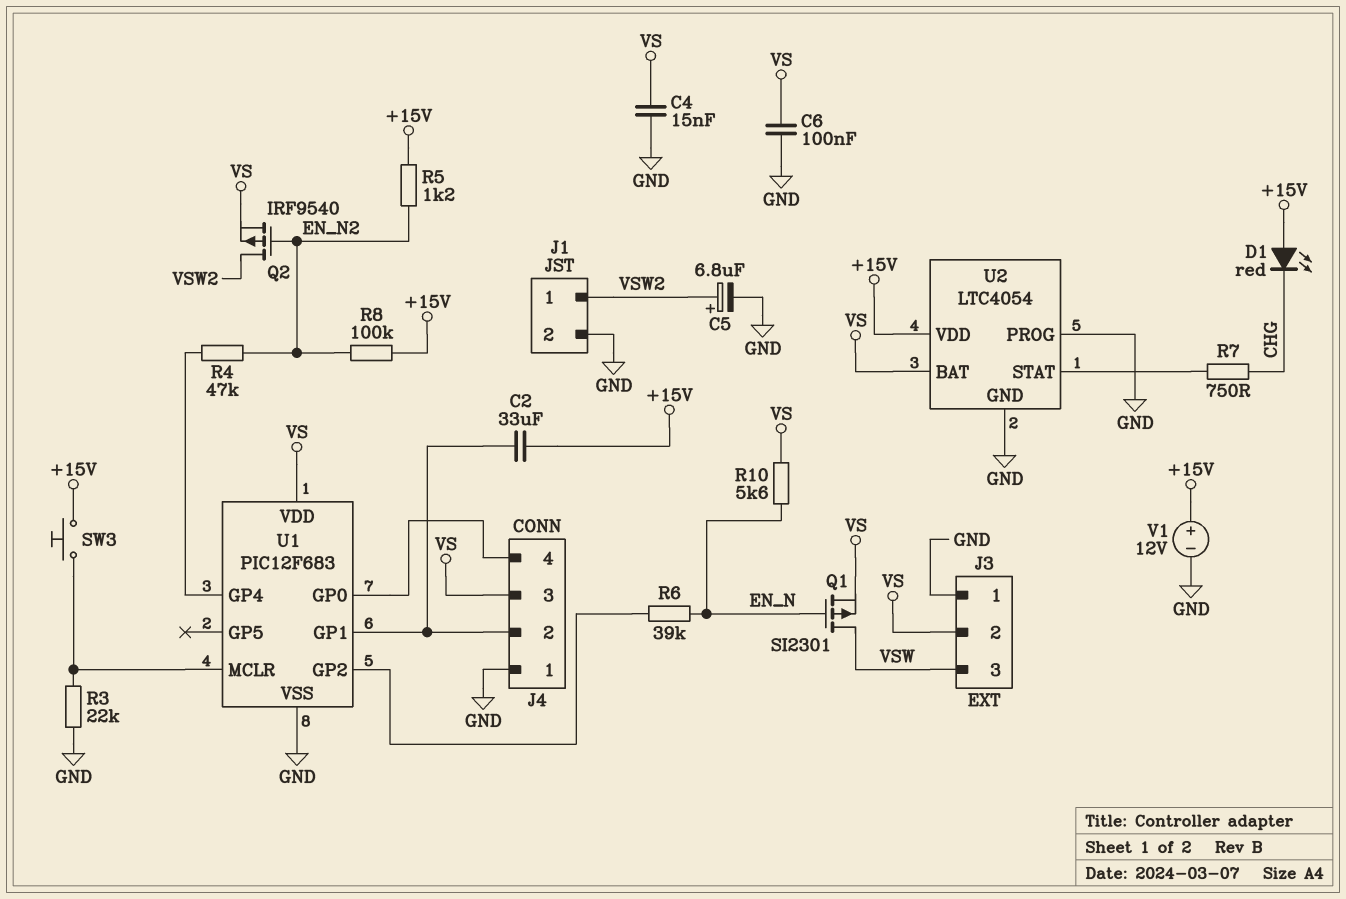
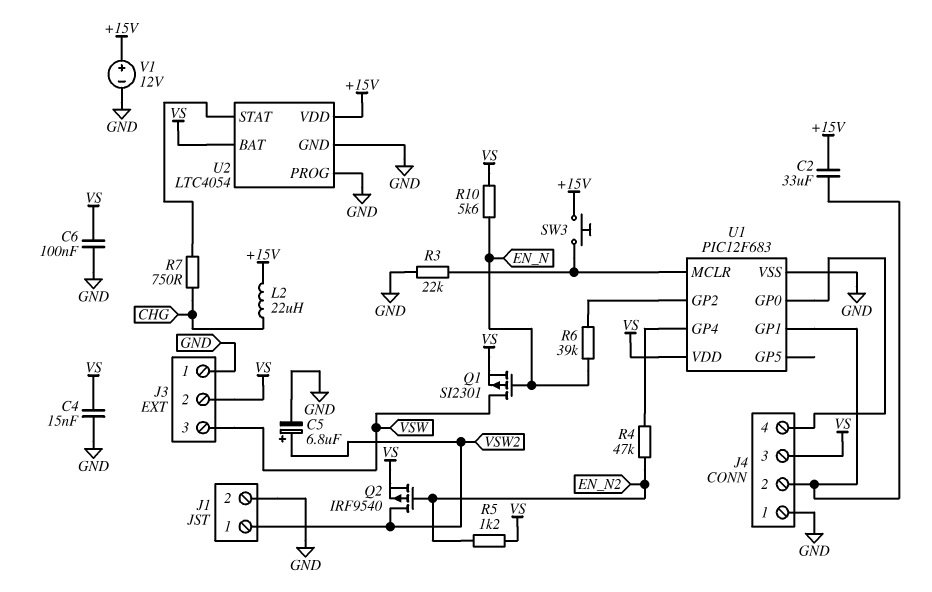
D1: LED red (A +15V, K CHG) -> none
L2: none -> 22uH (+15V, CHG)
R5: 1.2k (+15V, EN_N2) -> 1.2k (EN_N2, VS)
R8: 100k (+15V, EN_N2) -> none

